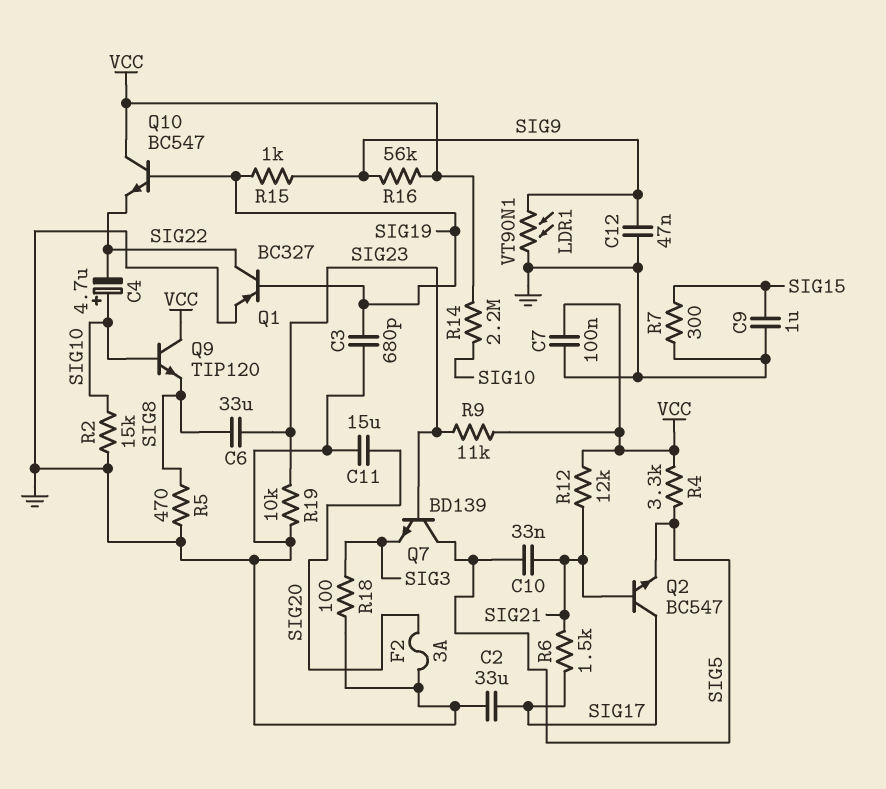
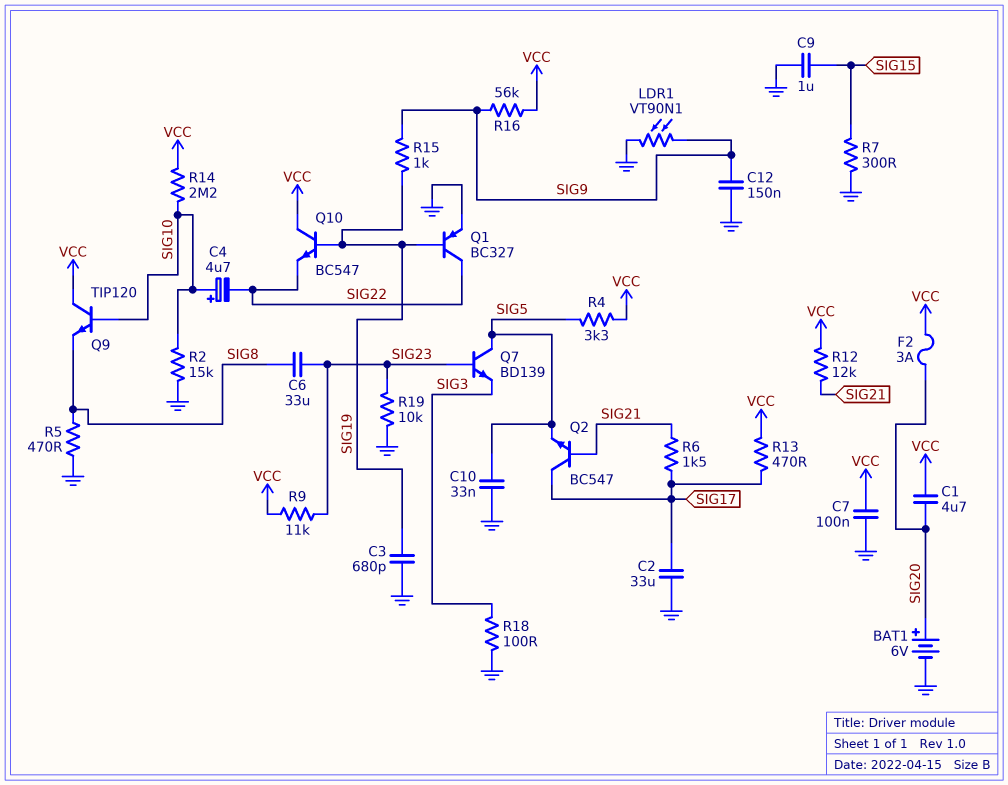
BAT1: none -> 6V (plus SIG20, minus GND)
C1: none -> 4.7uF (SIG20, VCC)
C10: 33nF (SIG5, SIG21) -> 33nF (GND, SIG5)
C11: 15uF (GND, SIG20) -> none
C12: 47nF (GND, SIG9) -> 150nF (GND, SIG9)
F2: 3A (GND, SIG20) -> 3A (SIG20, VCC)
R13: none -> 470 (SIG17, VCC)

